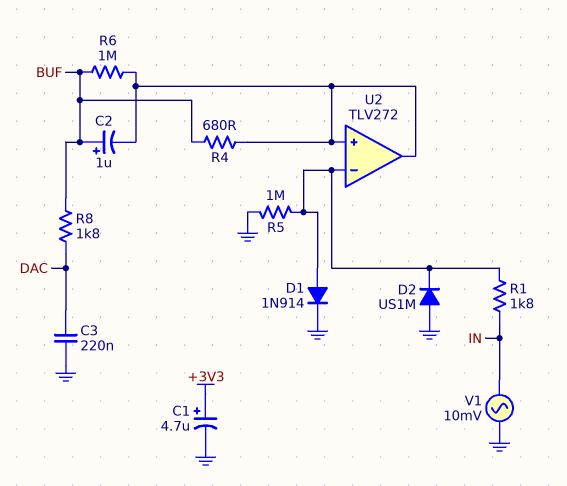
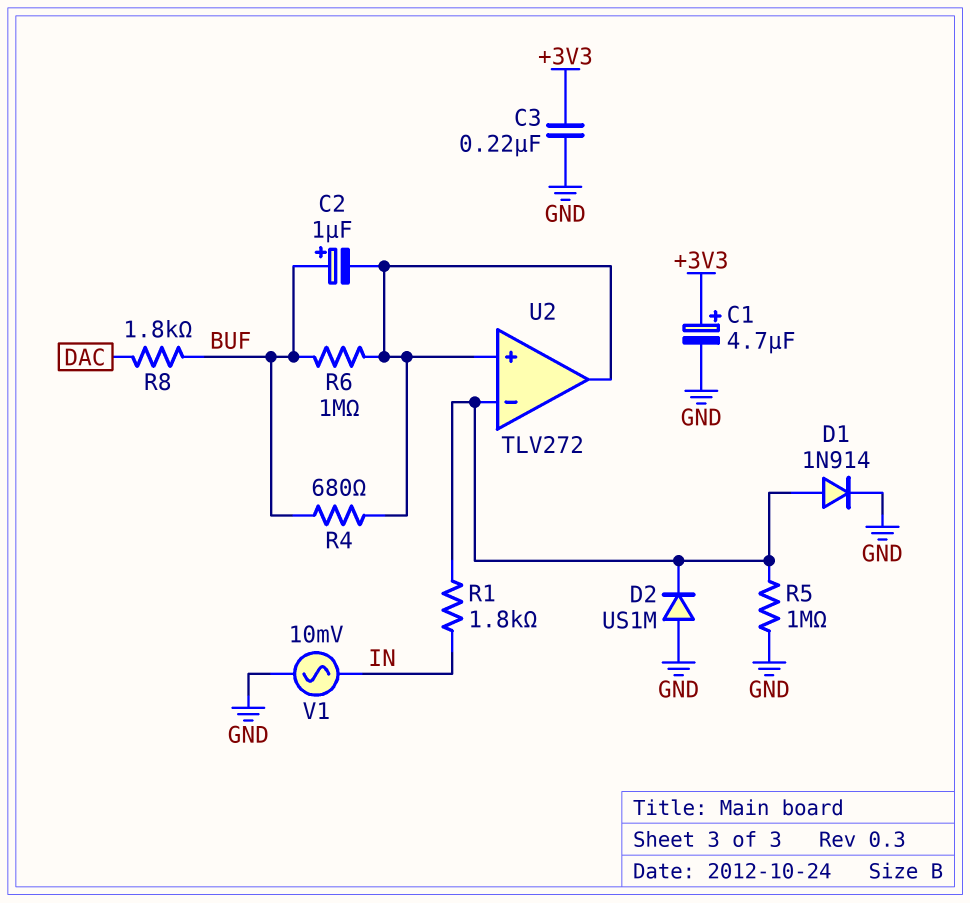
C3: 220nF (DAC, GND) -> 220nF (+3V3, GND)

